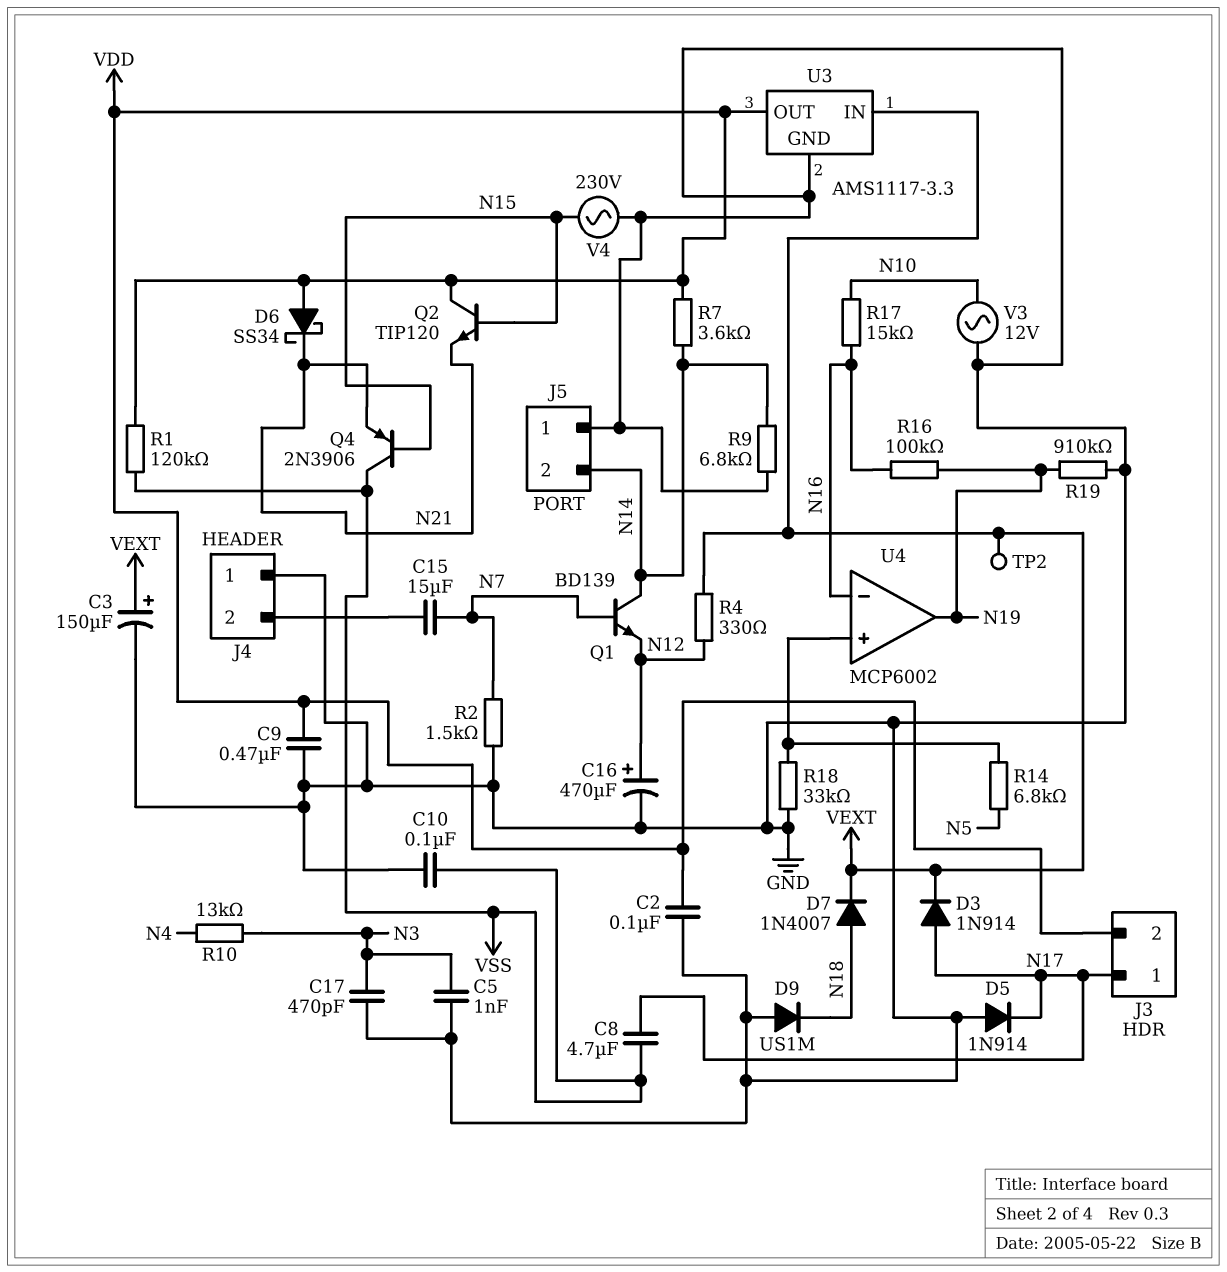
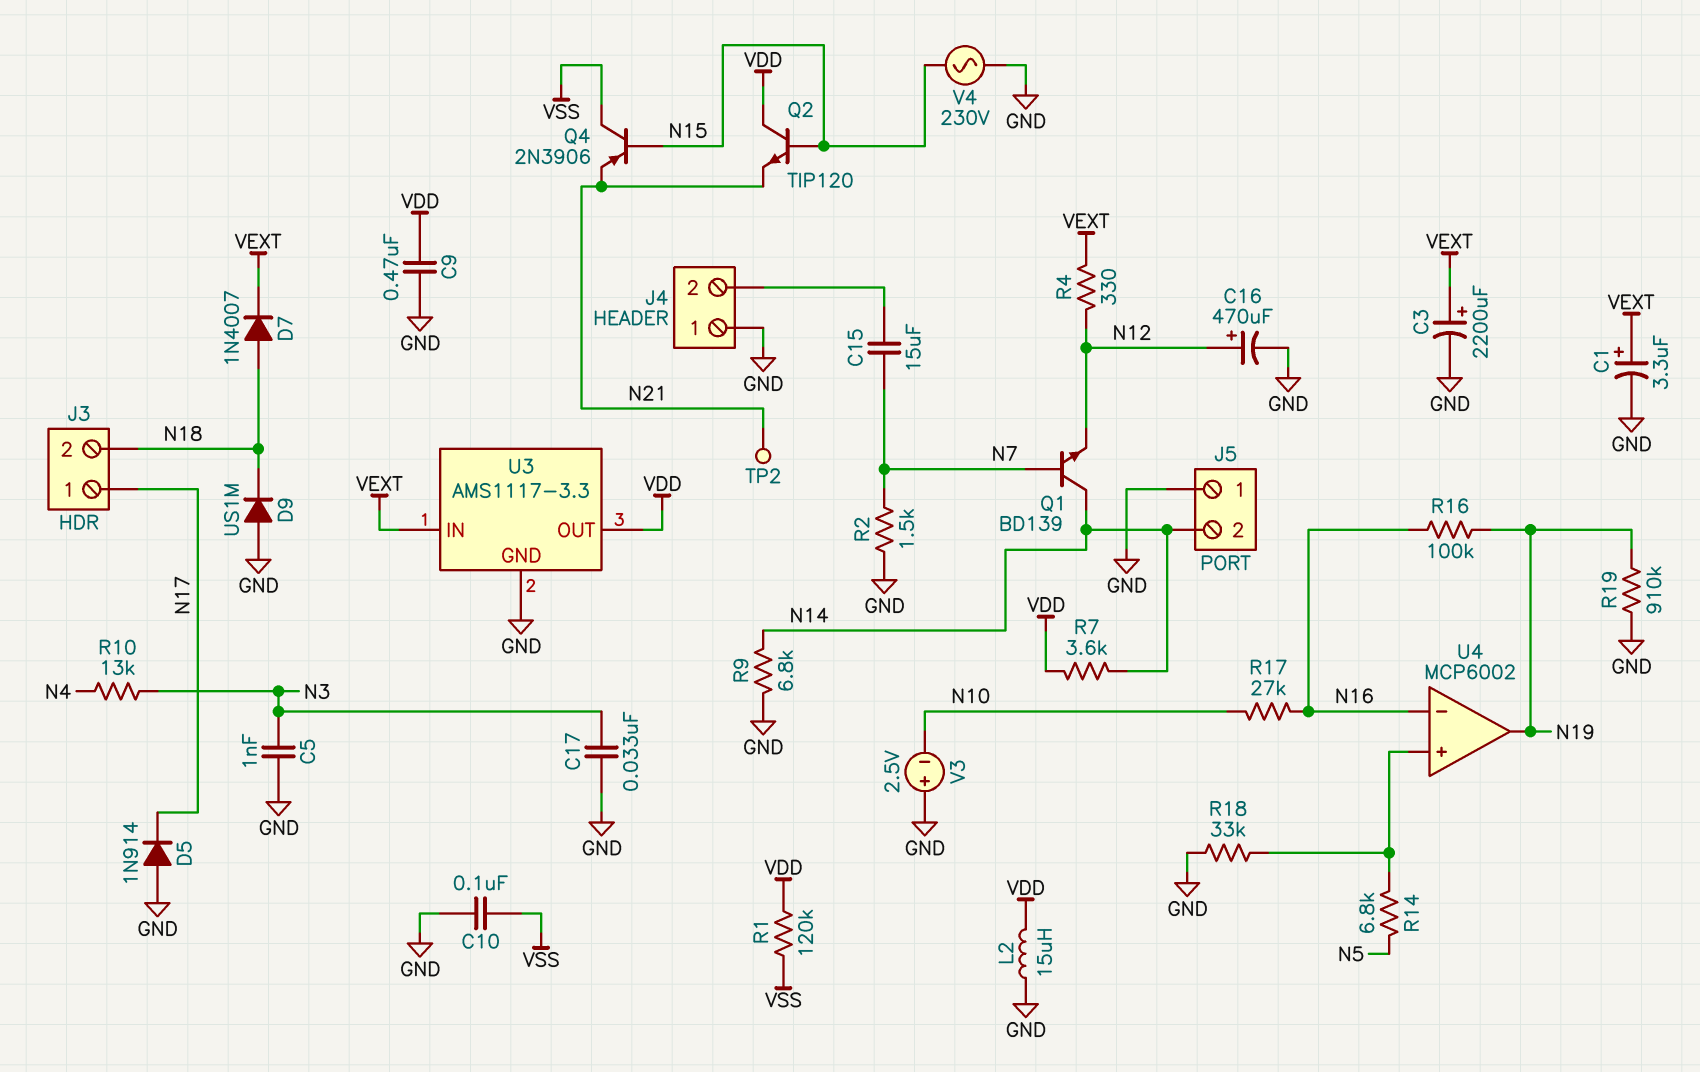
C1: none -> 3.3uF (plus VEXT, minus GND)
C2: 100nF (GND, VDD) -> none
C3: 150uF (plus VEXT, minus GND) -> 2200uF (plus VEXT, minus GND)
C8: 4.7uF (N17, VSS) -> none
C17: 470pF (GND, N3) -> 33nF (GND, N3)
D3: diode 1N914 (A N17, K VEXT) -> none
D6: schottky SS34 (A VDD, K N21) -> none
J3 pin 2: VDD -> N18
L2: none -> 15uH (GND, VDD)
R17: 15k (N10, N16) -> 27k (N10, N16)
TP2: test point (VEXT) -> test point (N21)
V3: AC 12V (GND, N10) -> 2.5V (plus GND, minus N10)

